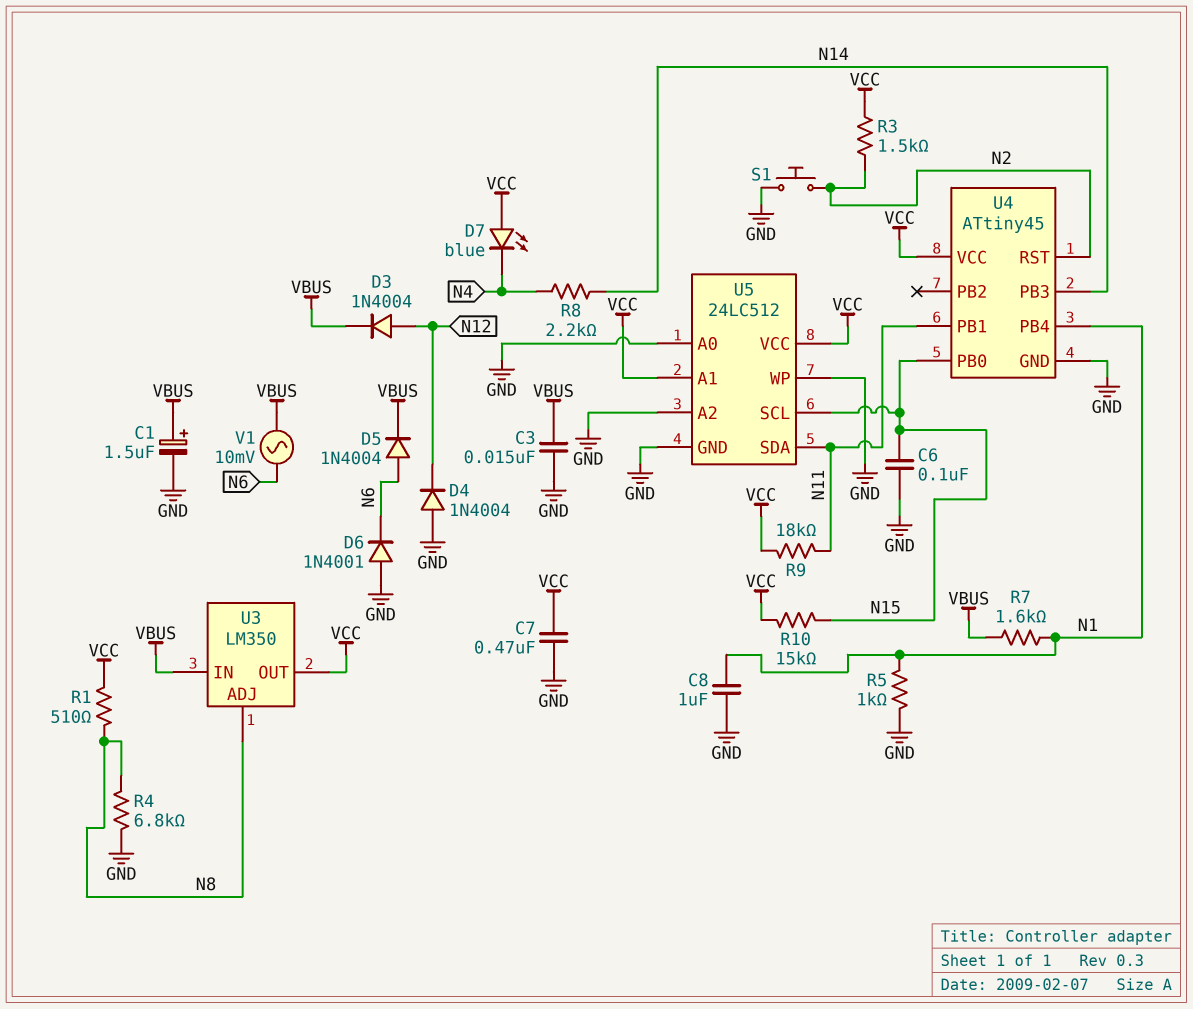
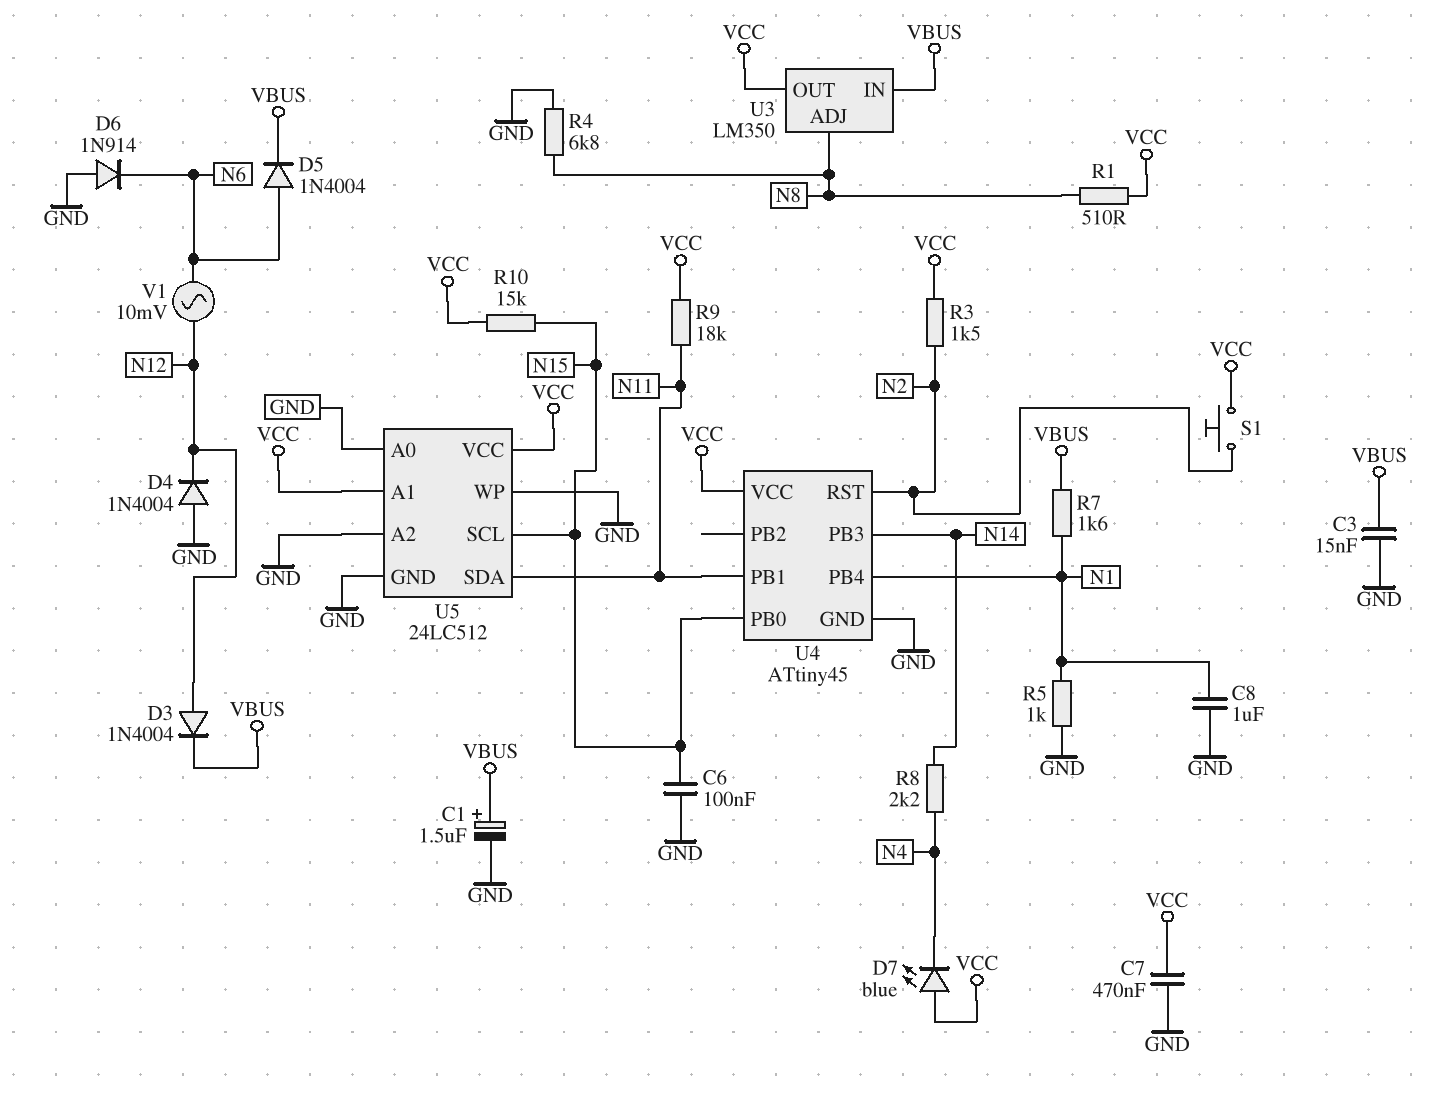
D6: diode 1N4001 (A GND, K N6) -> diode 1N914 (A GND, K N6)
S1: button (GND, N2) -> button (N2, VCC)
V1: AC 10mV (N6, VBUS) -> AC 10mV (N6, N12)

